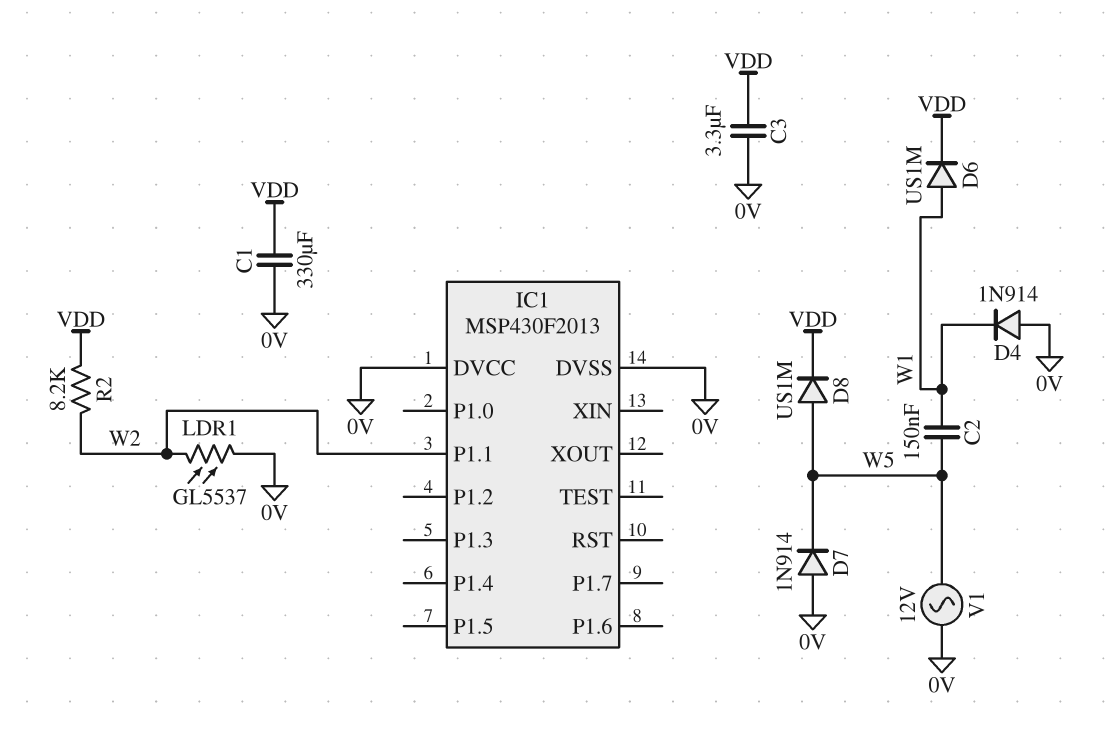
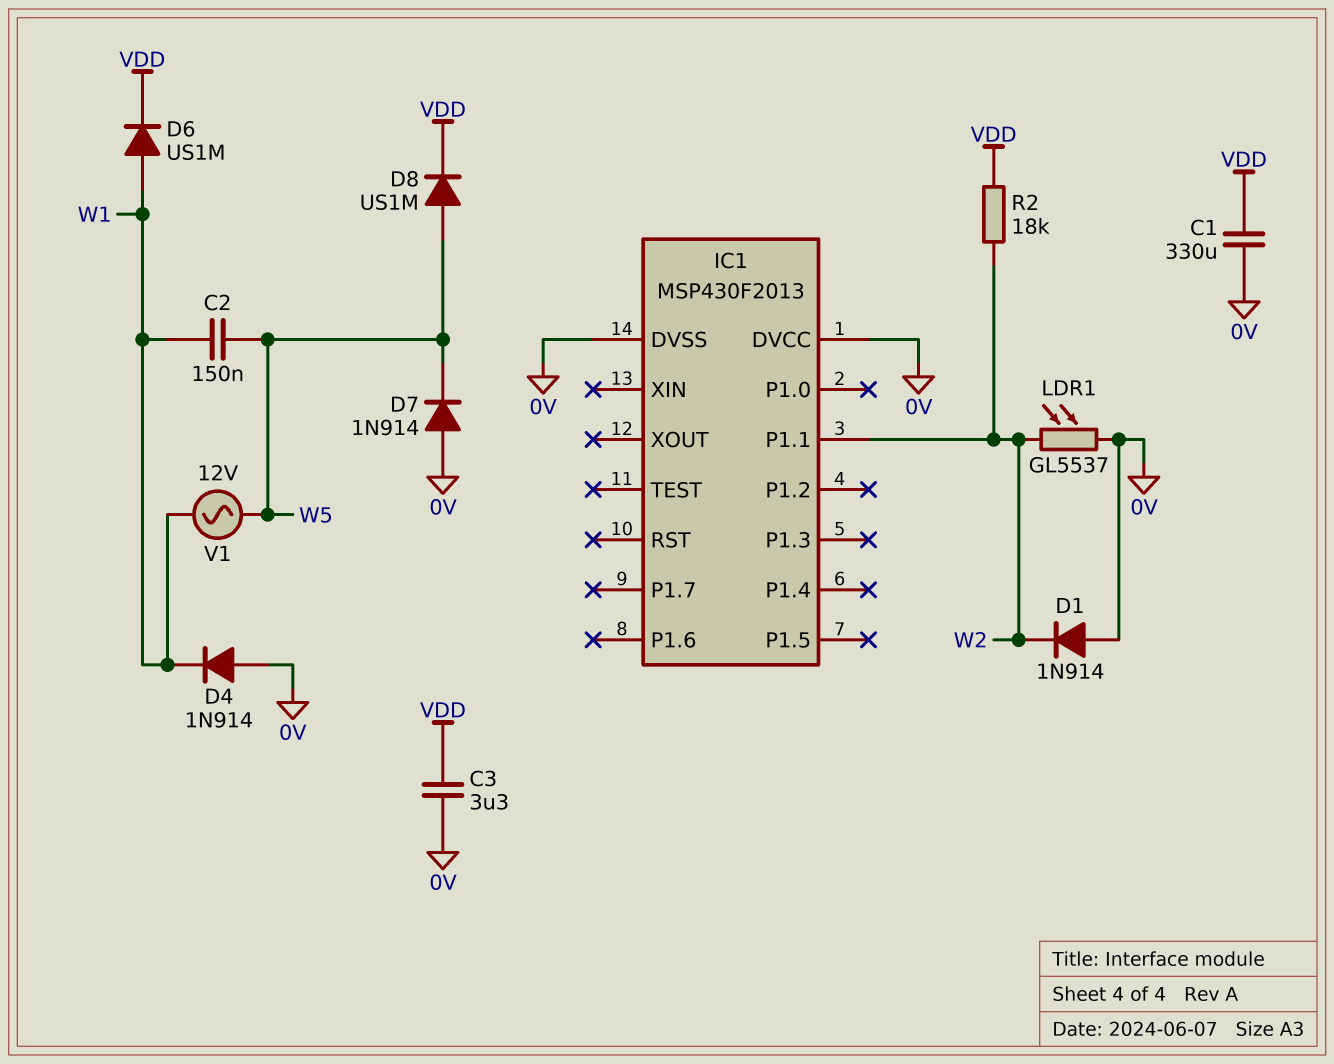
D1: none -> diode 1N914 (A 0V, K W2)
R2: 8.2k (VDD, W2) -> 18k (VDD, W2)
V1: AC 12V (0V, W5) -> AC 12V (W1, W5)

